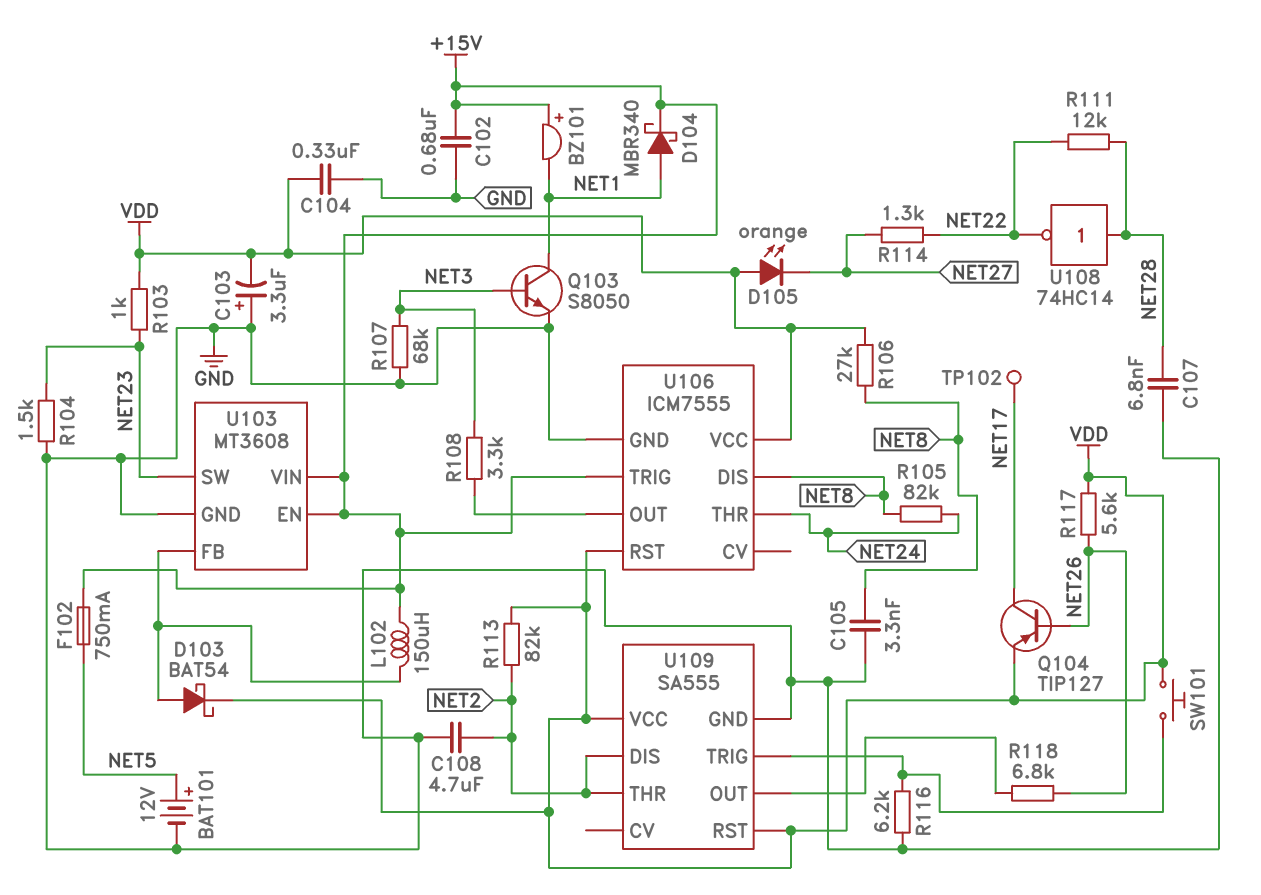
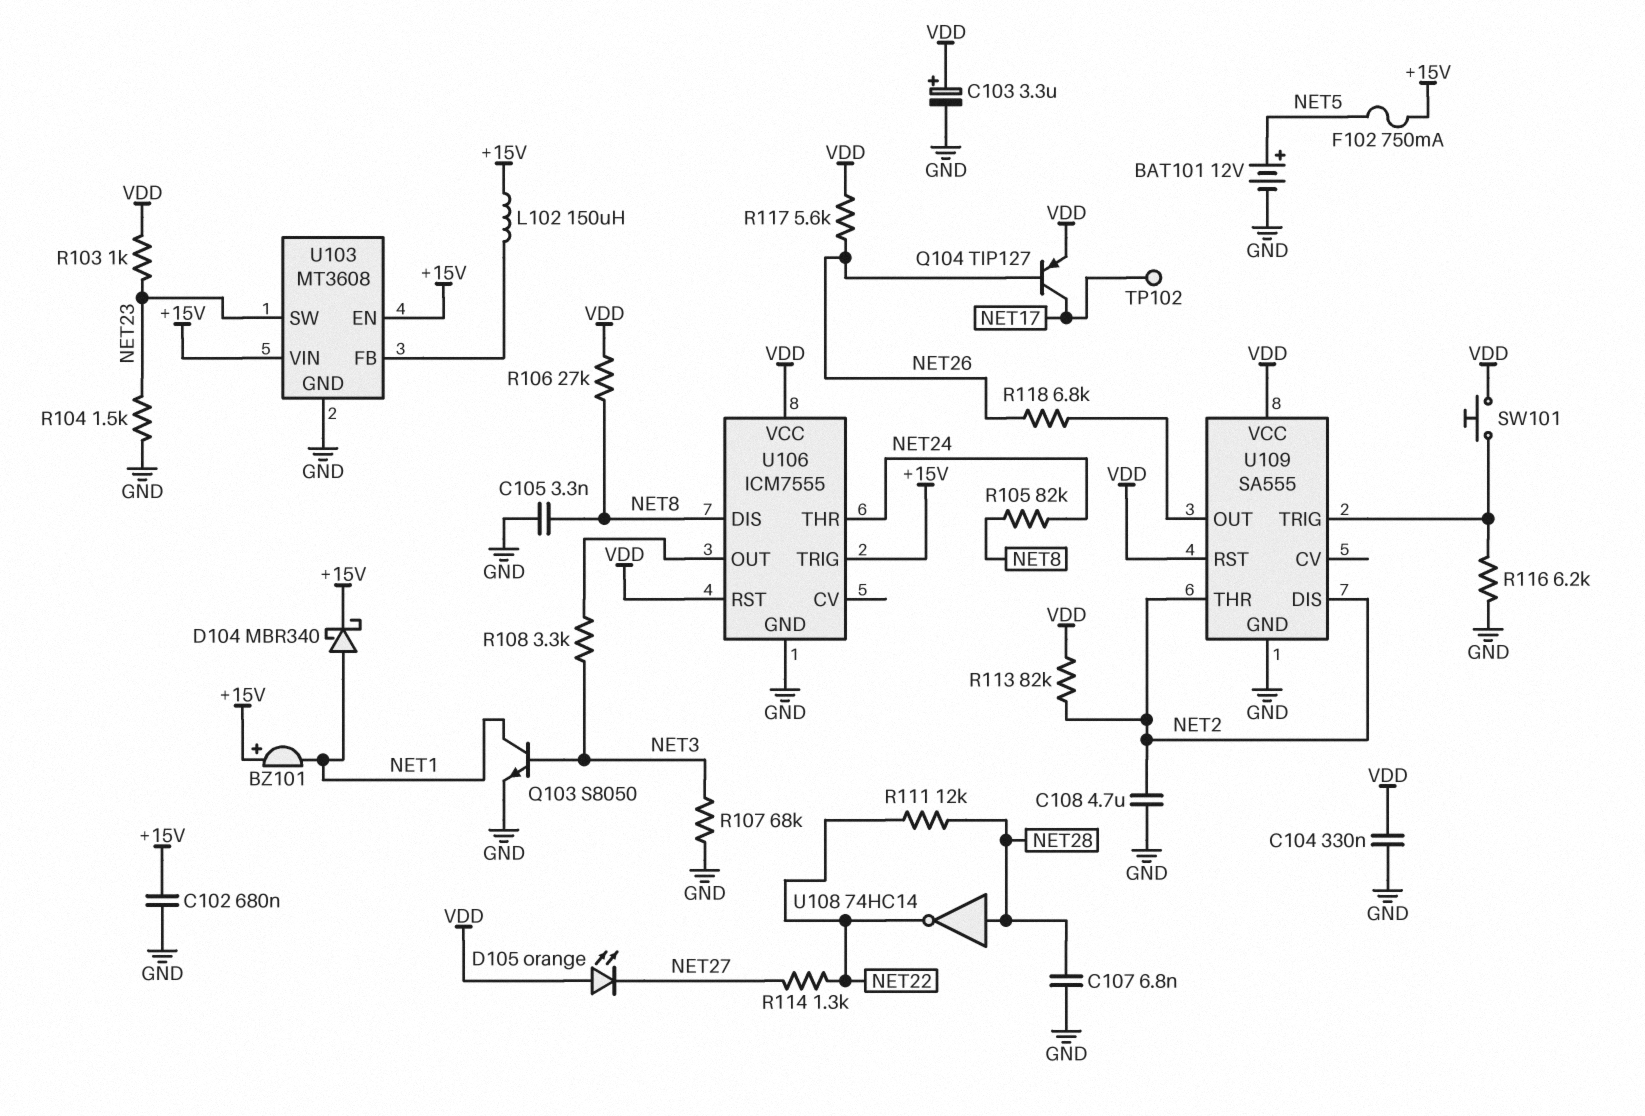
C103: 3.3uF (plus GND, minus VDD) -> 3.3uF (plus VDD, minus GND)
D103: schottky BAT54 (A U103/FB, K VDD) -> none

